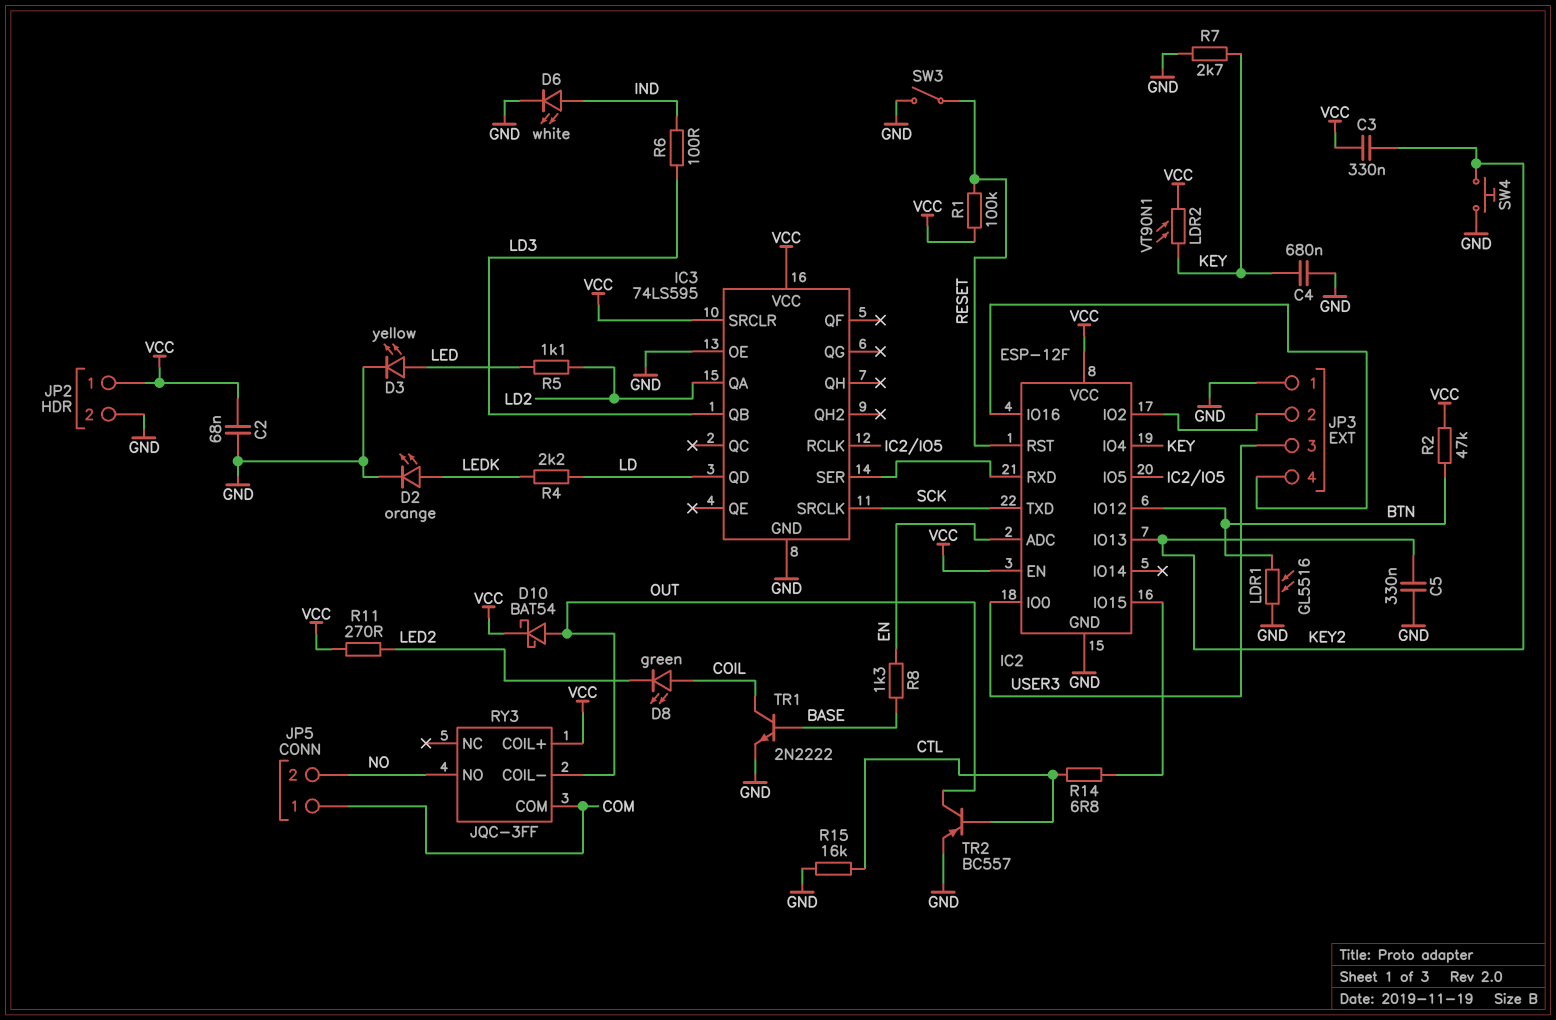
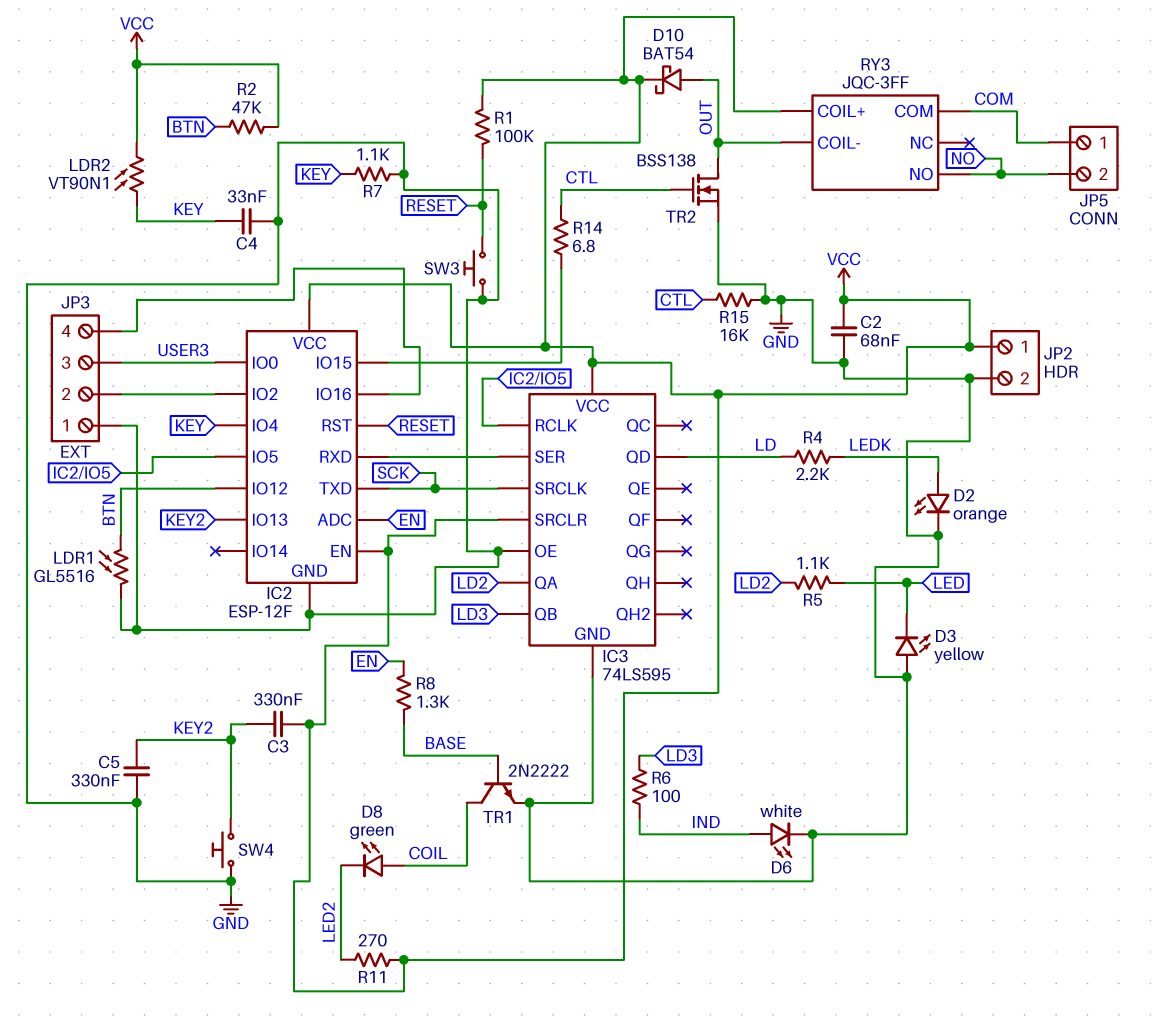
C4: 680nF (GND, KEY) -> 33nF (GND, KEY)
D3: LED yellow (A LED, K GND) -> LED yellow (A GND, K LED)
R7: 2.7k (GND, KEY) -> 1.1k (GND, KEY)
SW3: switch (GND, RESET) -> button (GND, RESET)
TR2: PNP BC557 (B CTL, C OUT, E GND) -> NMOS BSS138 (G CTL, D OUT, S GND)

